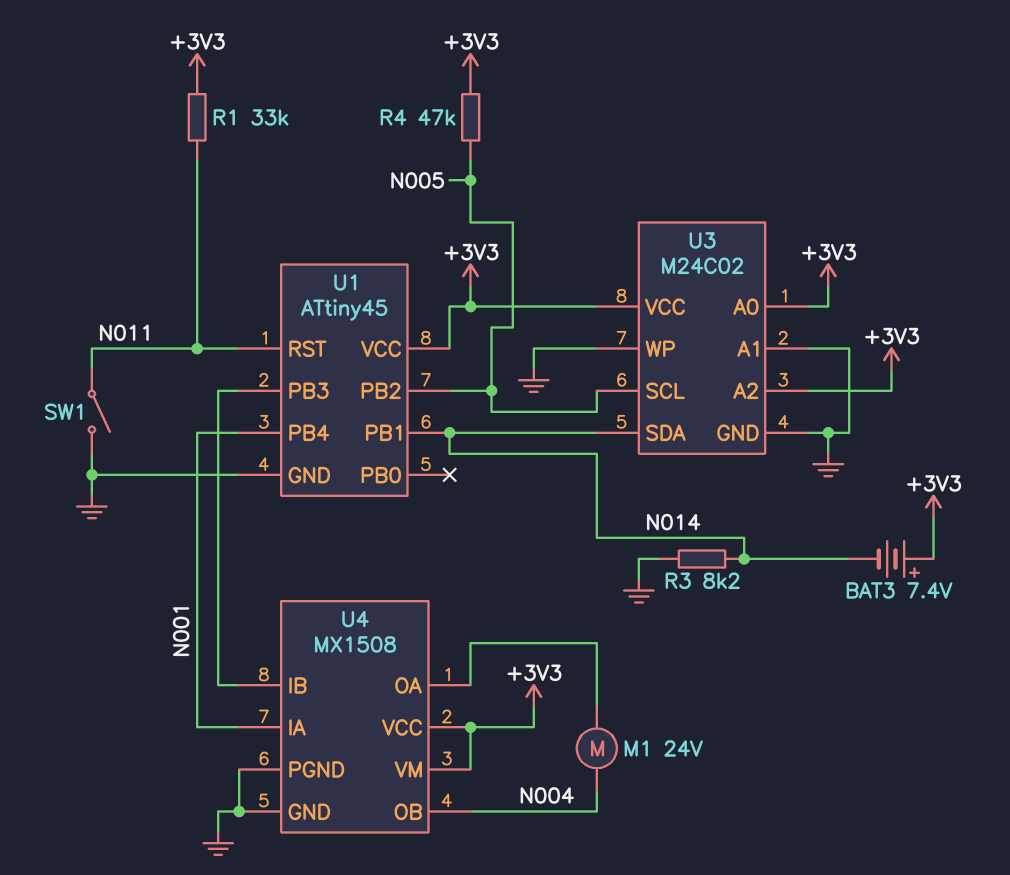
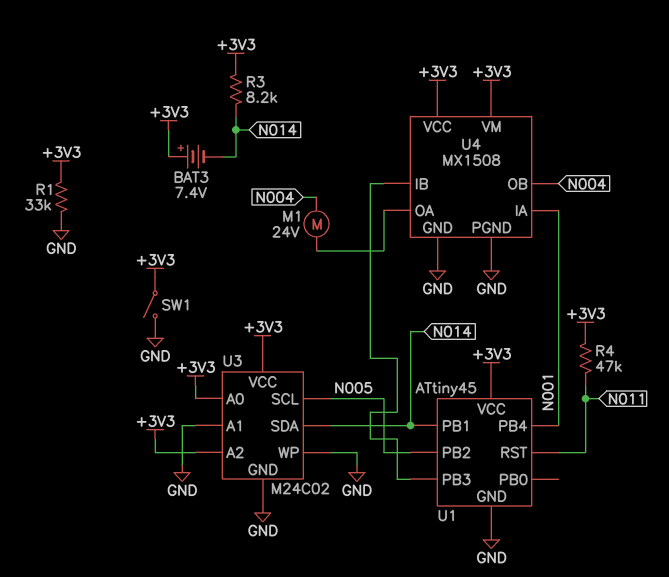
R1: 33k (+3V3, N011) -> 33k (+3V3, GND)
R3: 8.2k (GND, N014) -> 8.2k (+3V3, N014)
R4: 47k (+3V3, N005) -> 47k (+3V3, N011)
SW1: switch (GND, N011) -> switch (+3V3, GND)

